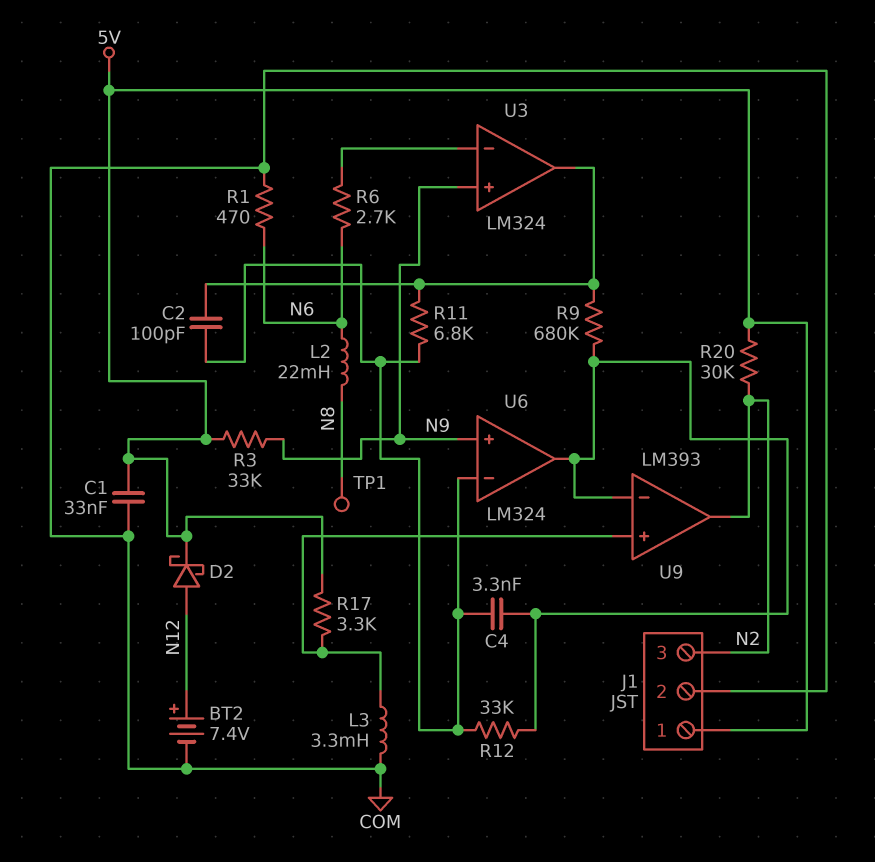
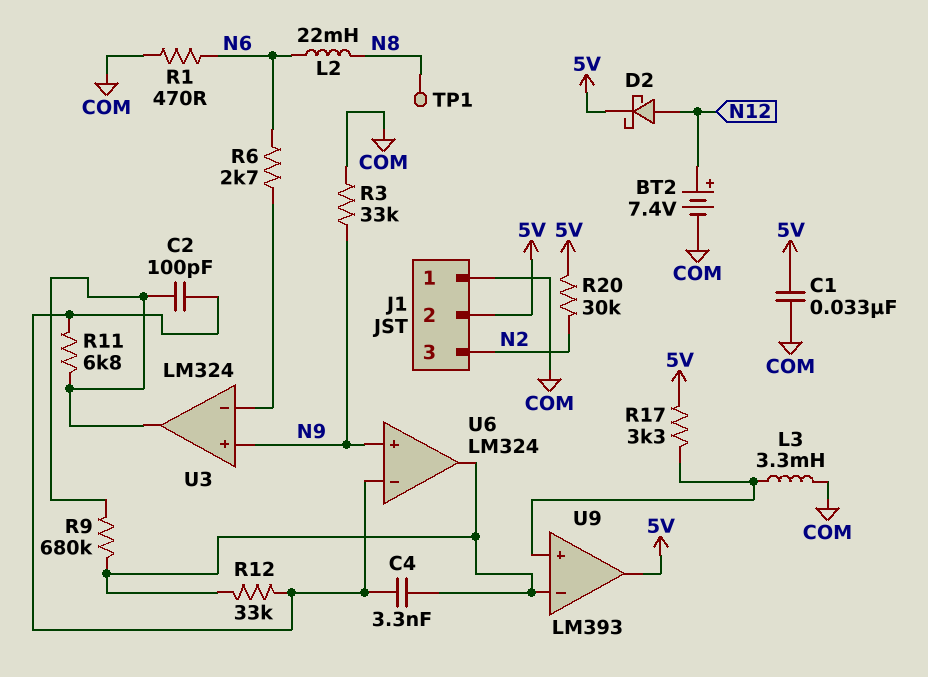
J1 pin 1: 5V -> COM
J1 pin 2: COM -> 5V
R3: 33k (5V, N9) -> 33k (COM, N9)
U9 pin out: N2 -> 5V

